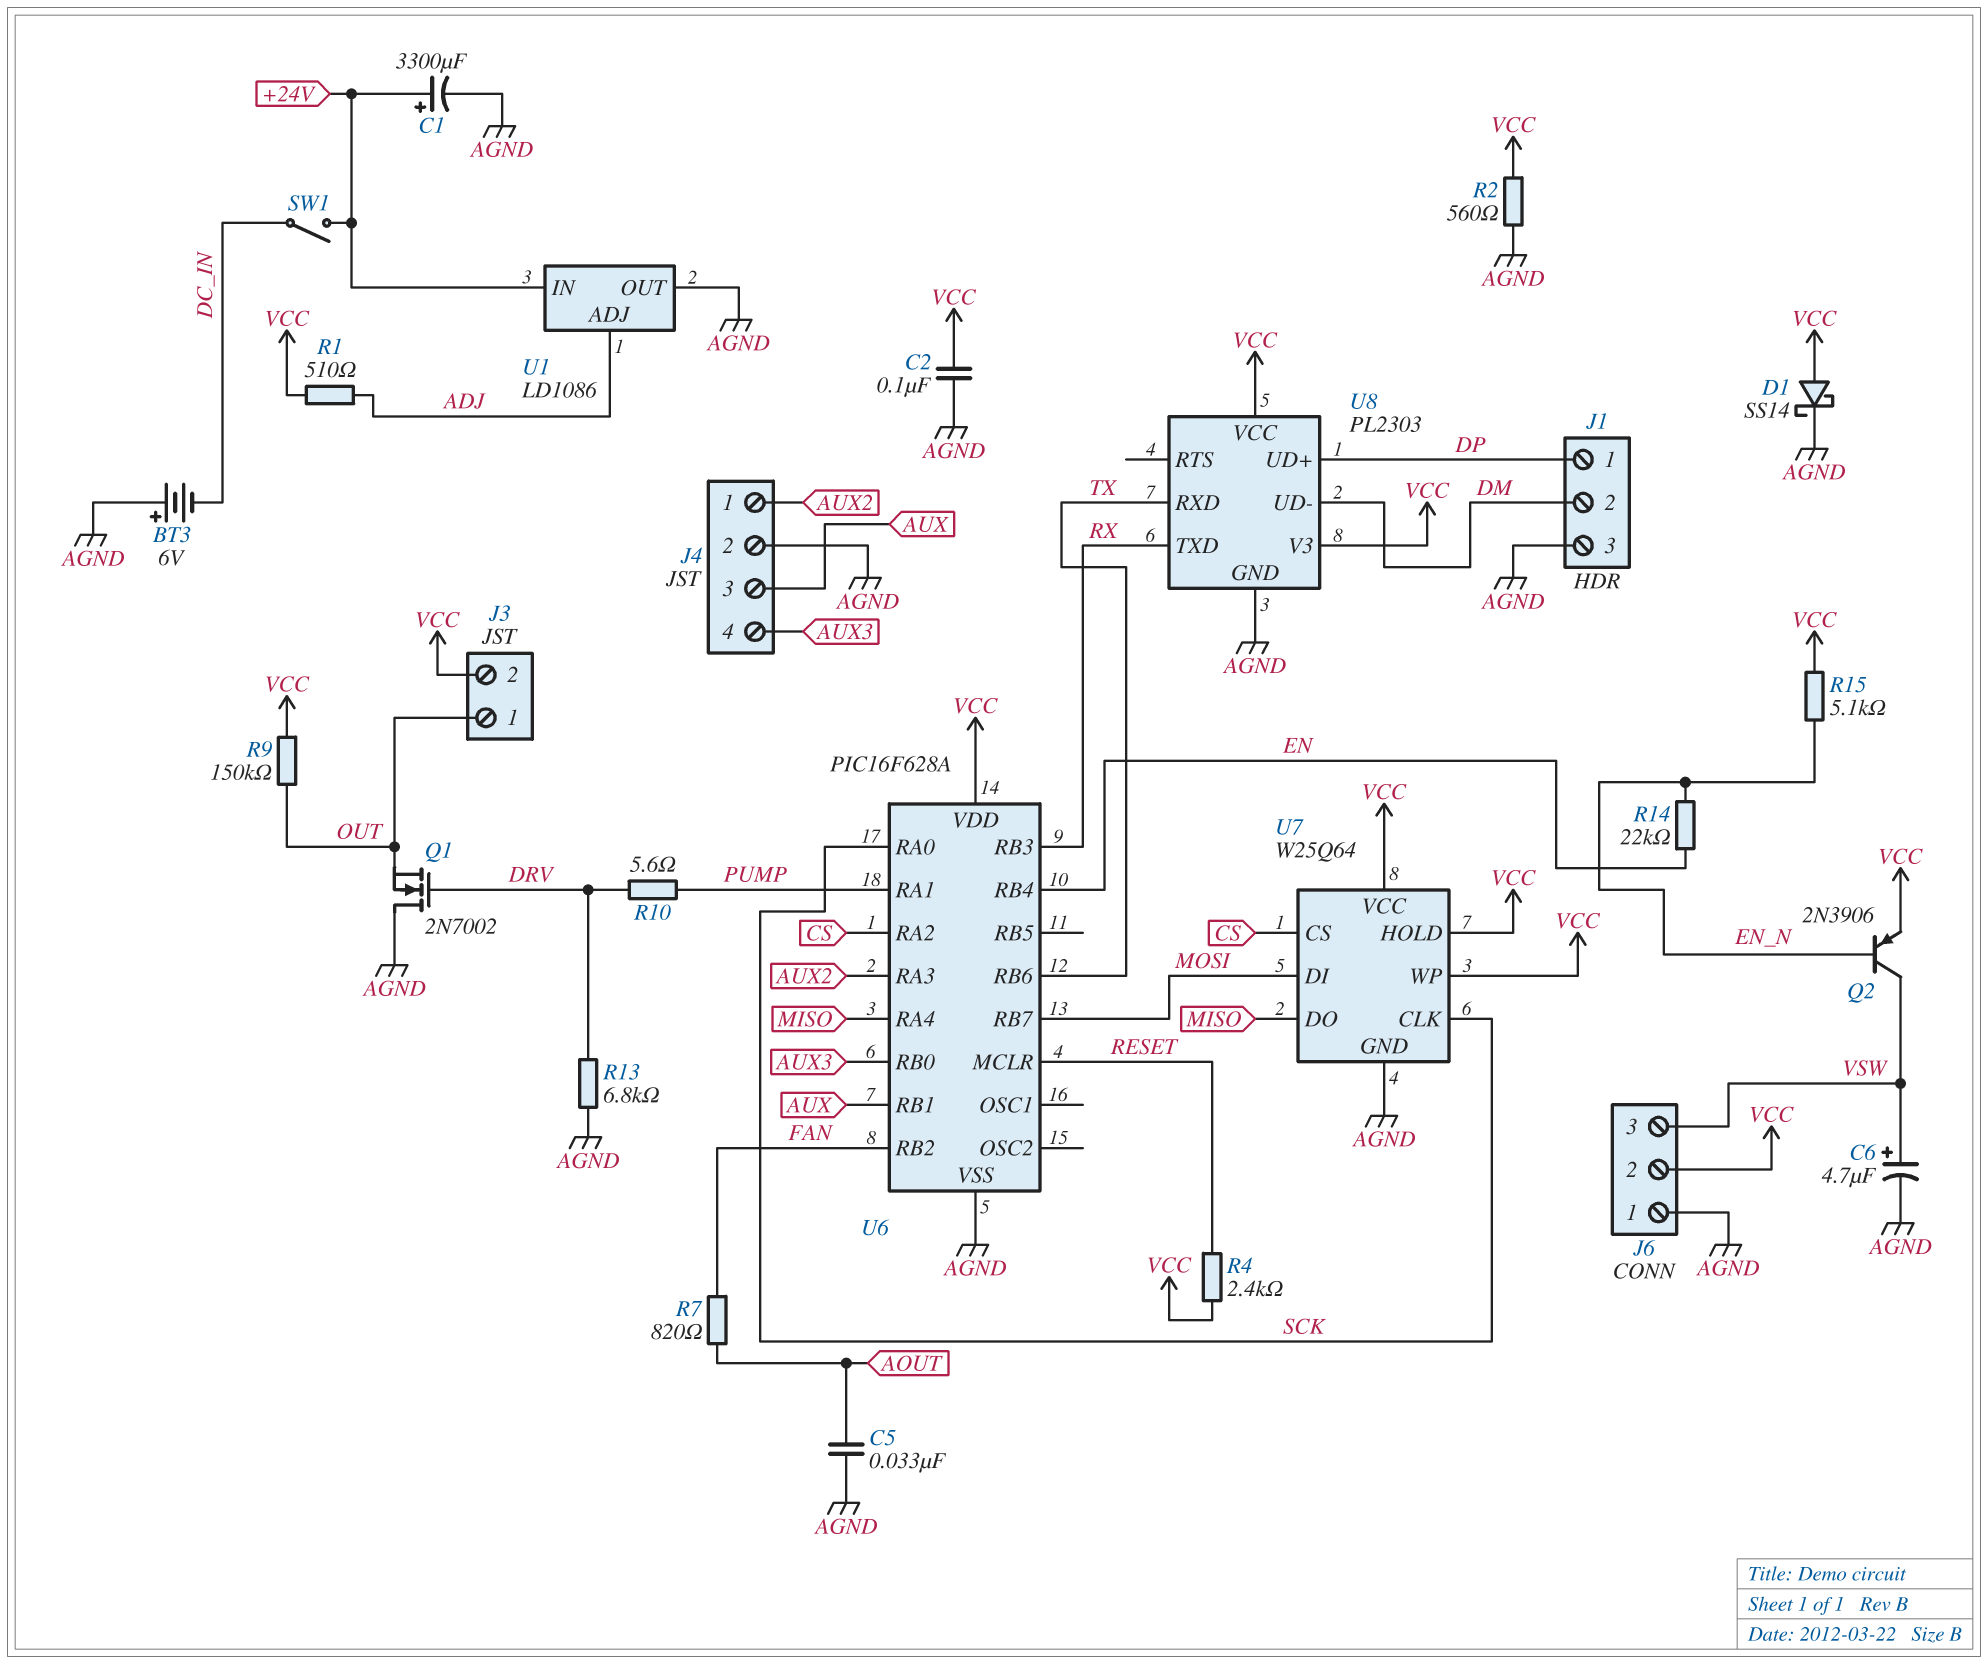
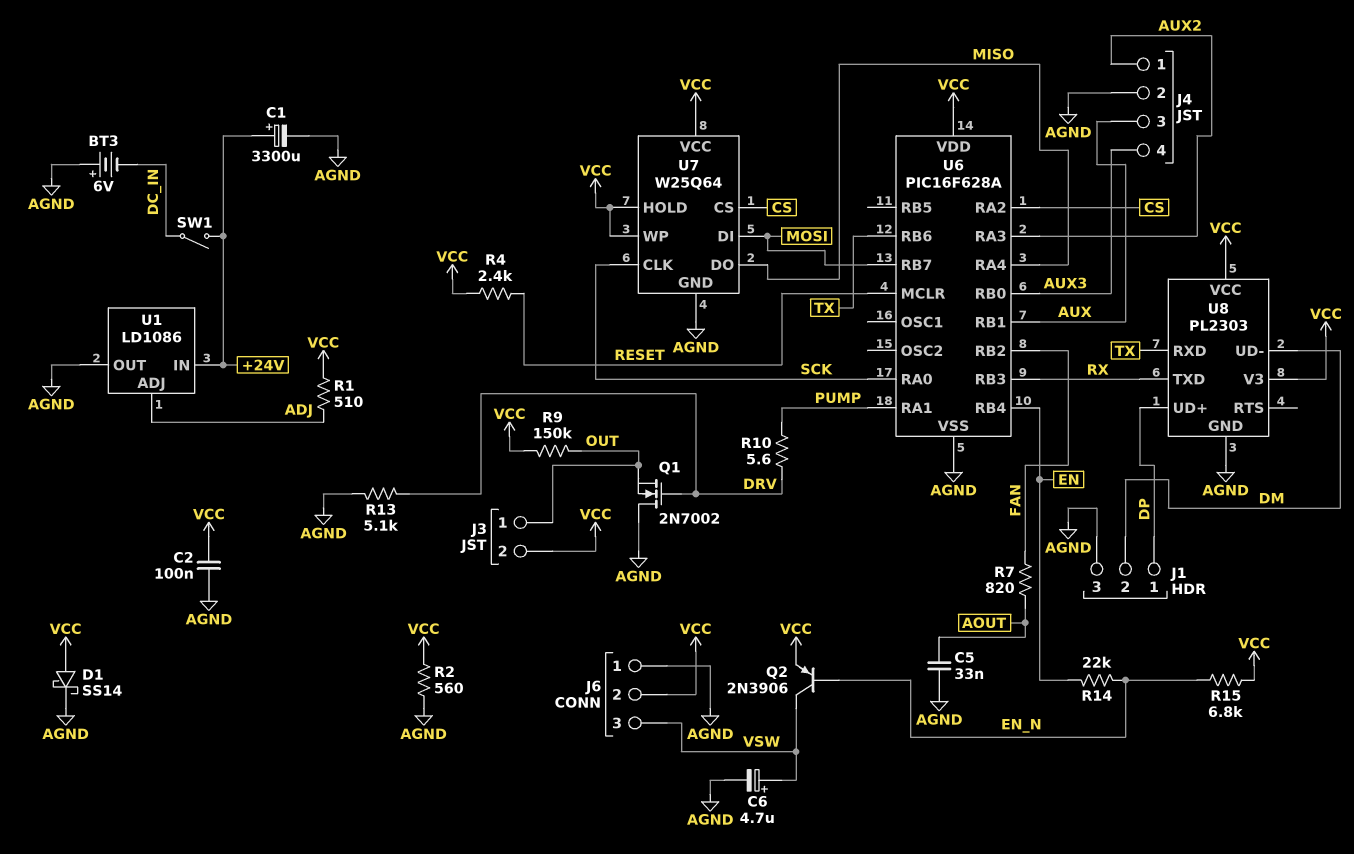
R13: 6.8k (AGND, DRV) -> 5.1k (AGND, DRV)
R15: 5.1k (EN_N, VCC) -> 6.8k (EN_N, VCC)

